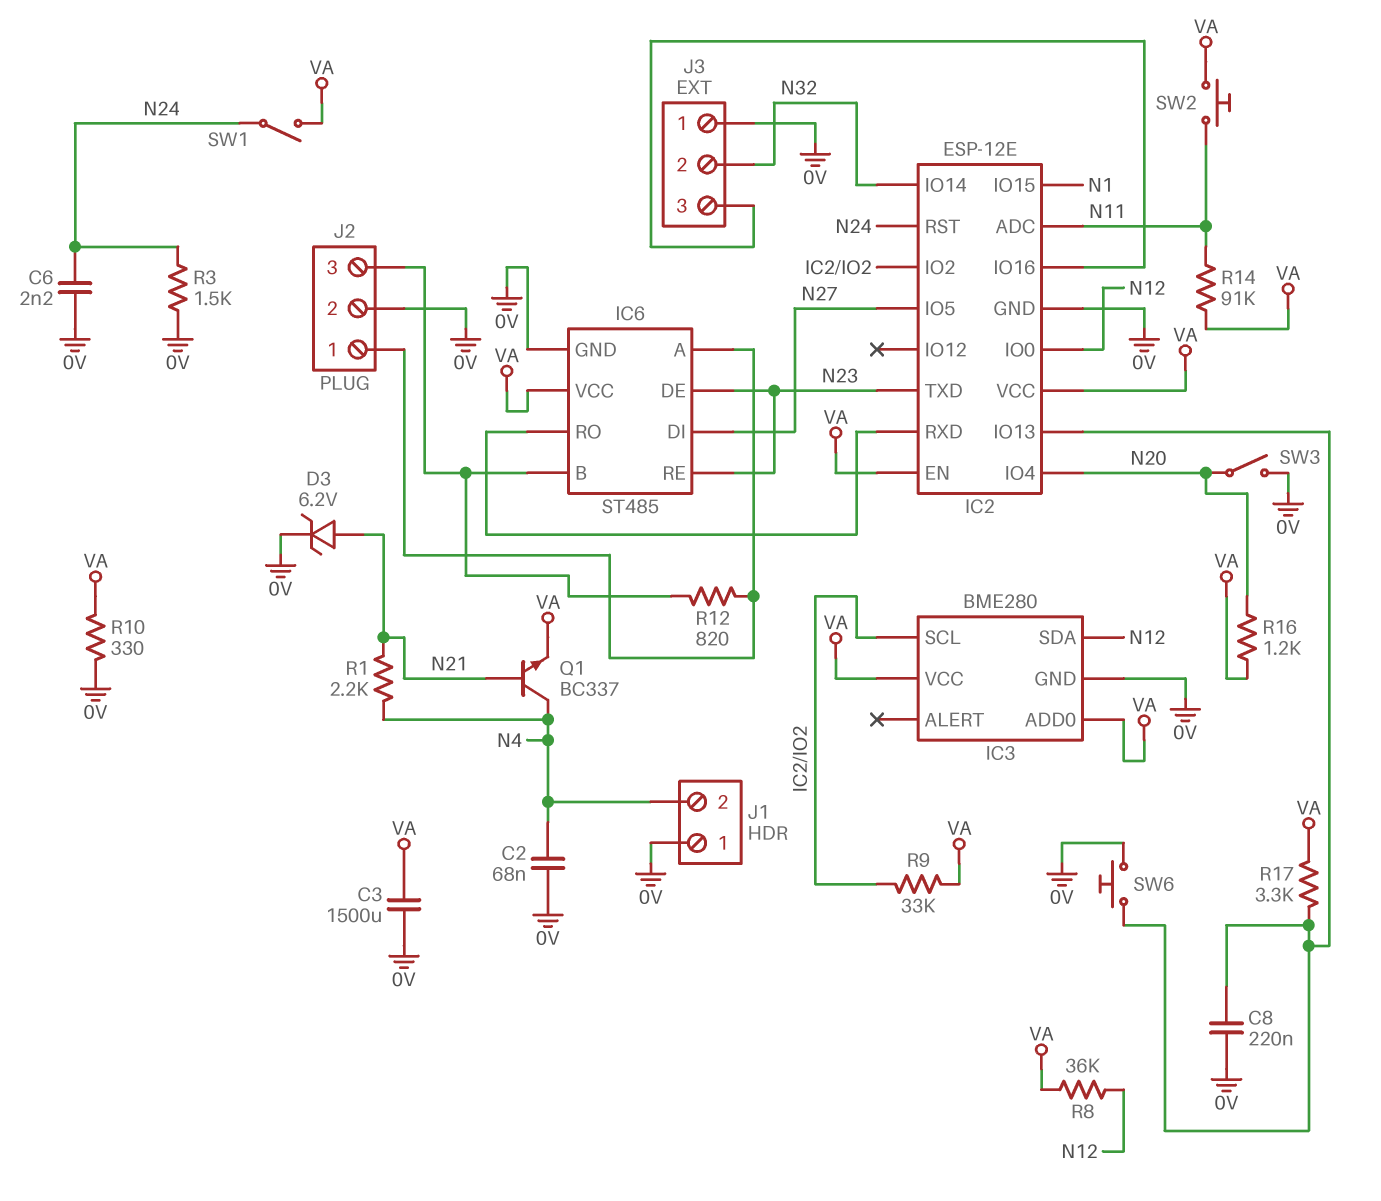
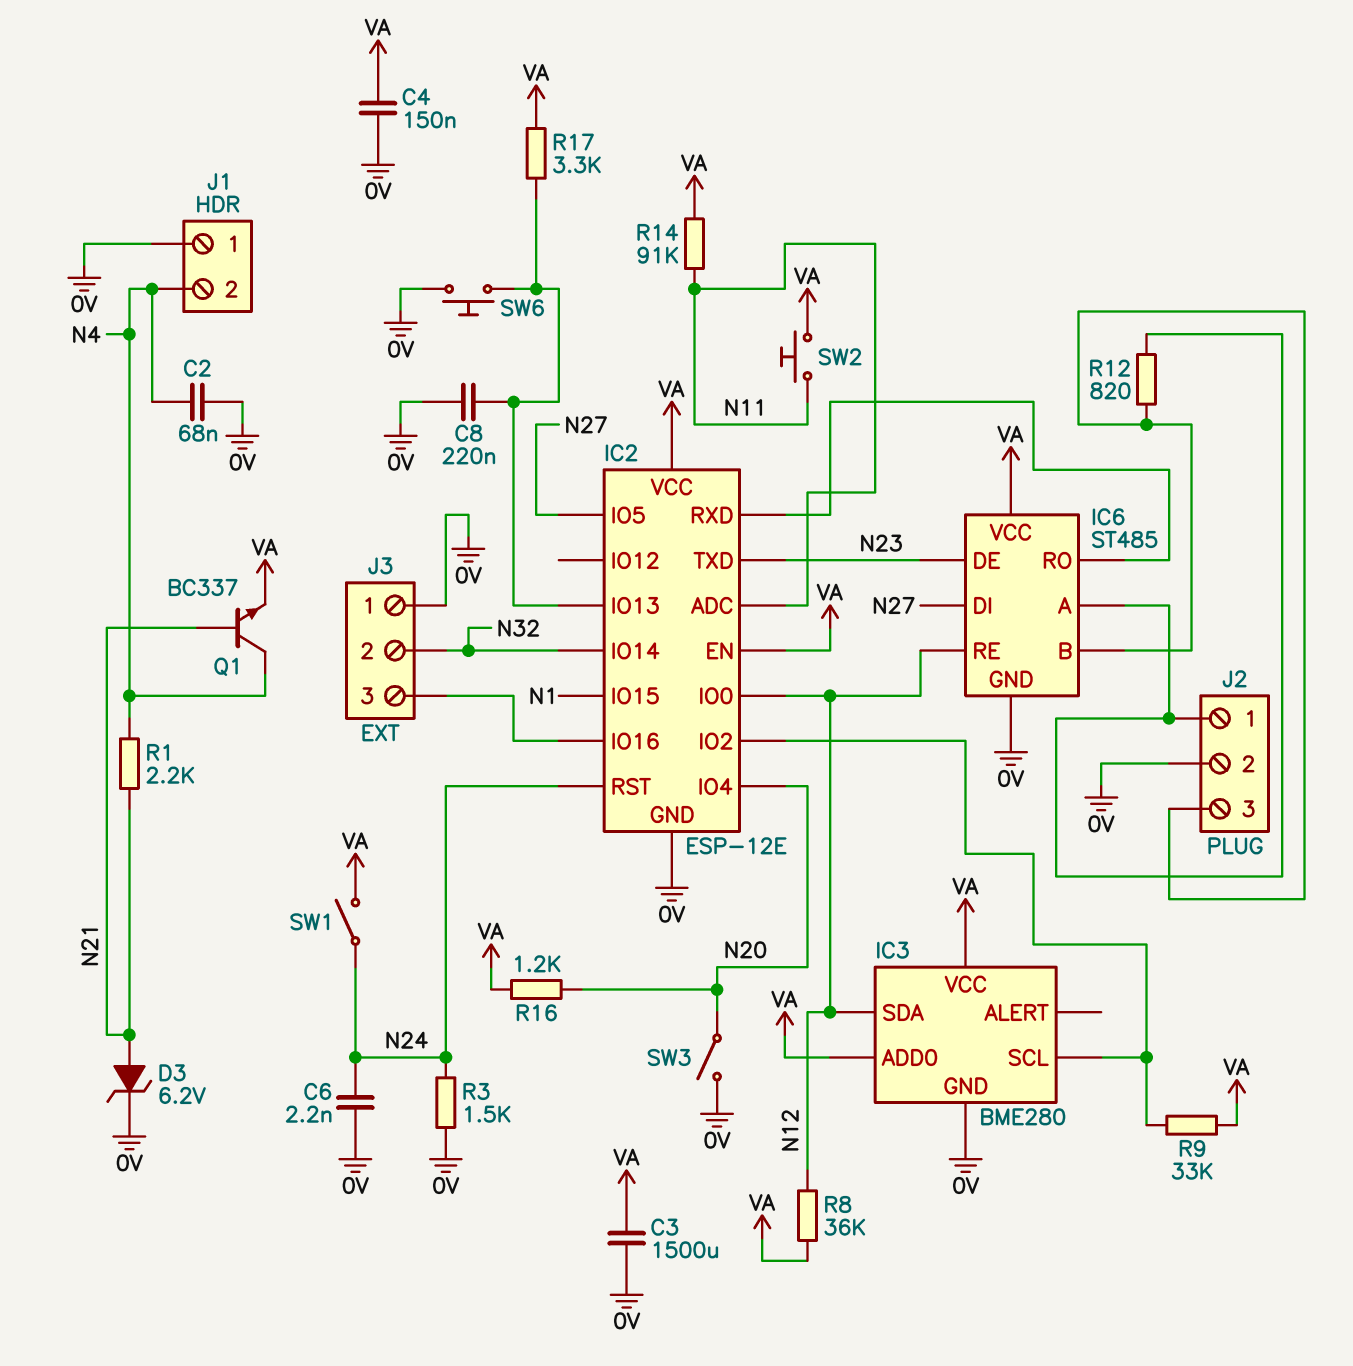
C4: none -> 150nF (0V, VA)
IC6 pin RE: N23 -> N12
R10: 330 (0V, VA) -> none

